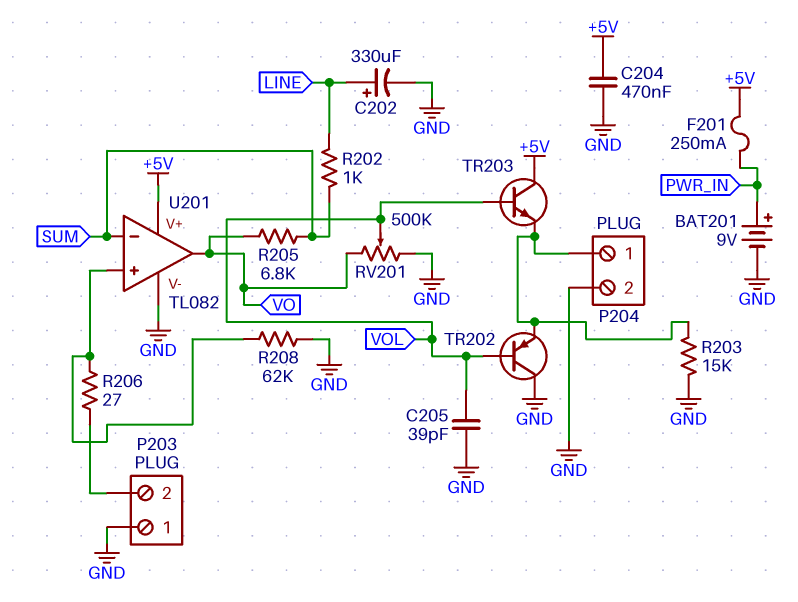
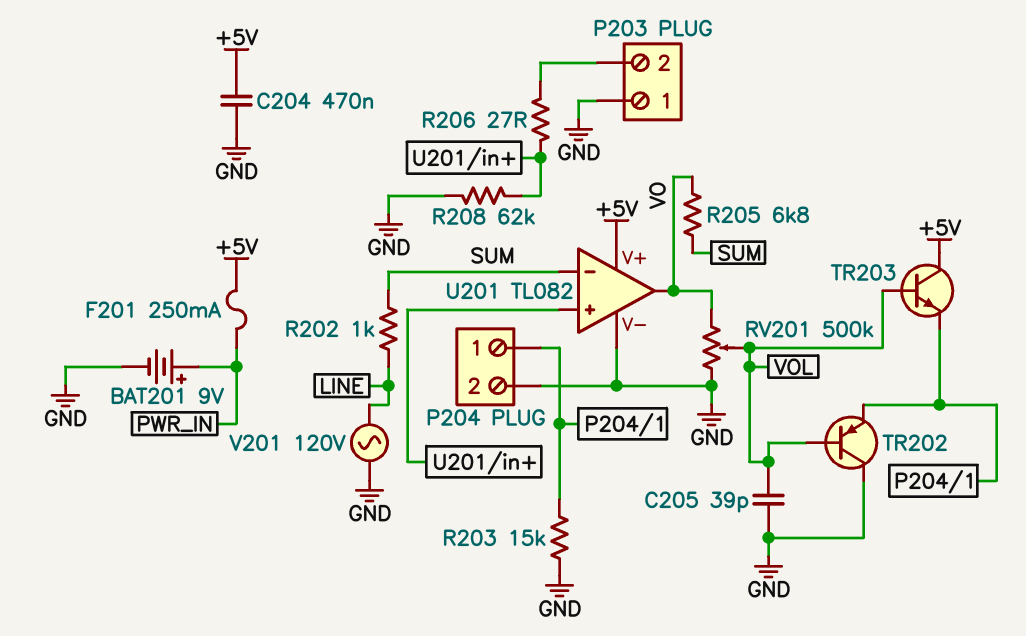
C202: 330uF (plus LINE, minus GND) -> none
V201: none -> AC 120V (GND, LINE)

